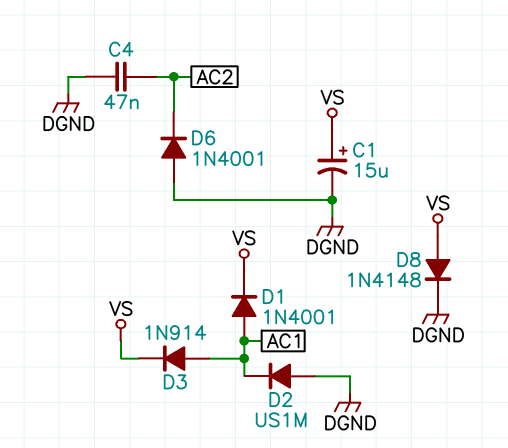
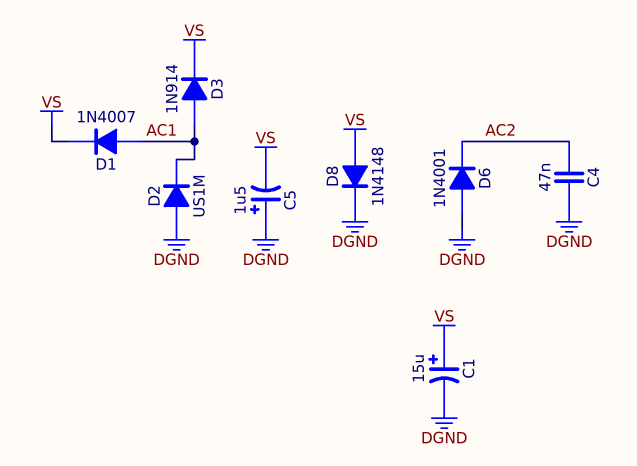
C5: none -> 1.5uF (plus DGND, minus VS)
D1: diode 1N4001 (A AC1, K VS) -> diode 1N4007 (A AC1, K VS)

